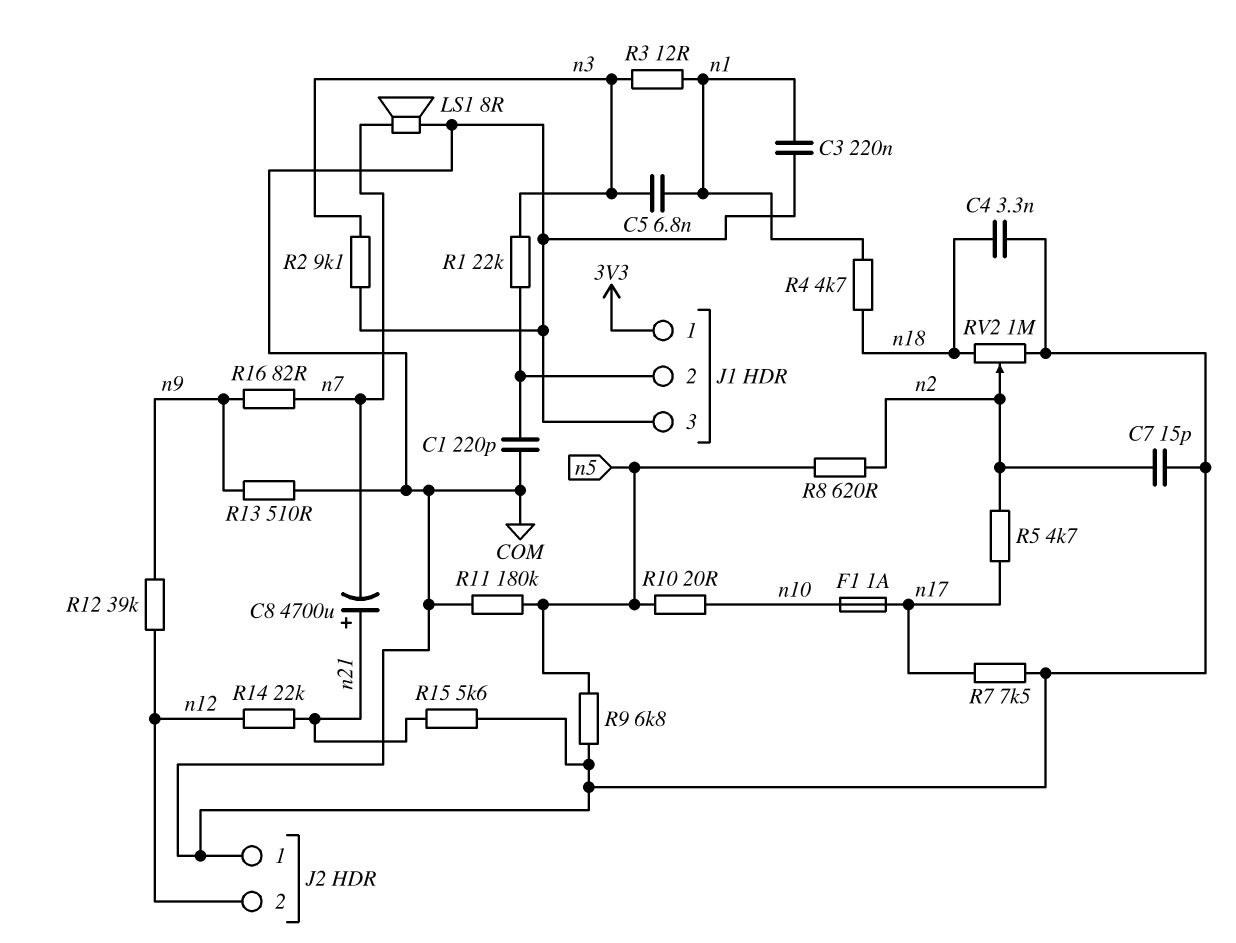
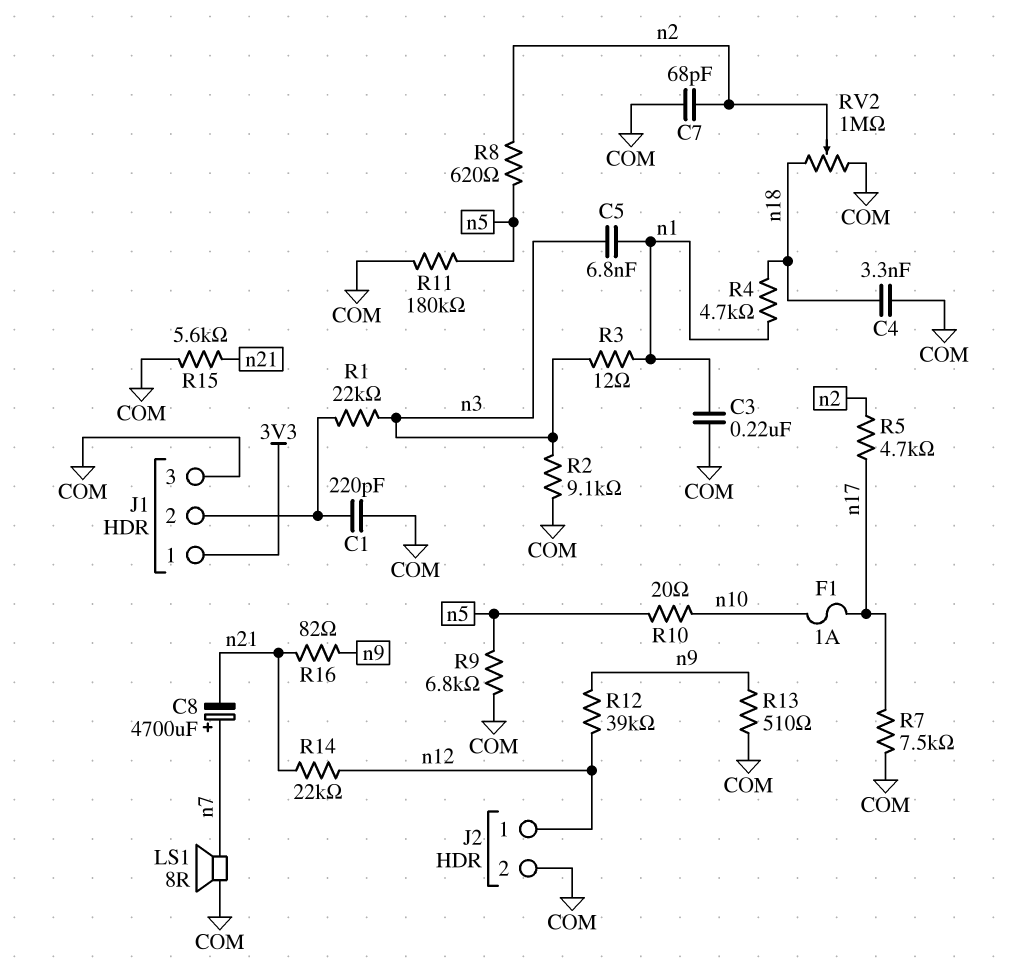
C7: 15pF (COM, n2) -> 68pF (COM, n2)
C8: 4700uF (plus n21, minus n7) -> 4700uF (plus n7, minus n21)
J2 pin 1: COM -> n12
J2 pin 2: n12 -> COM
R16: 82 (n7, n9) -> 82 (n9, n21)

